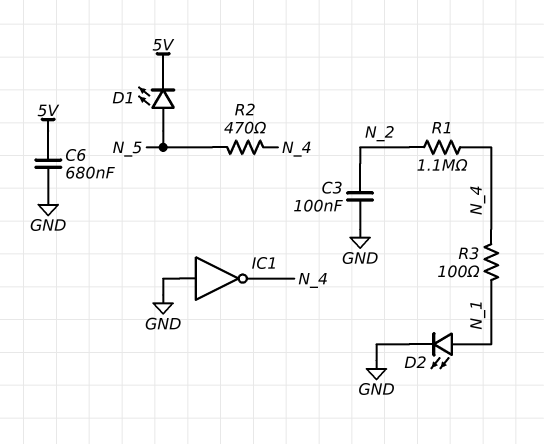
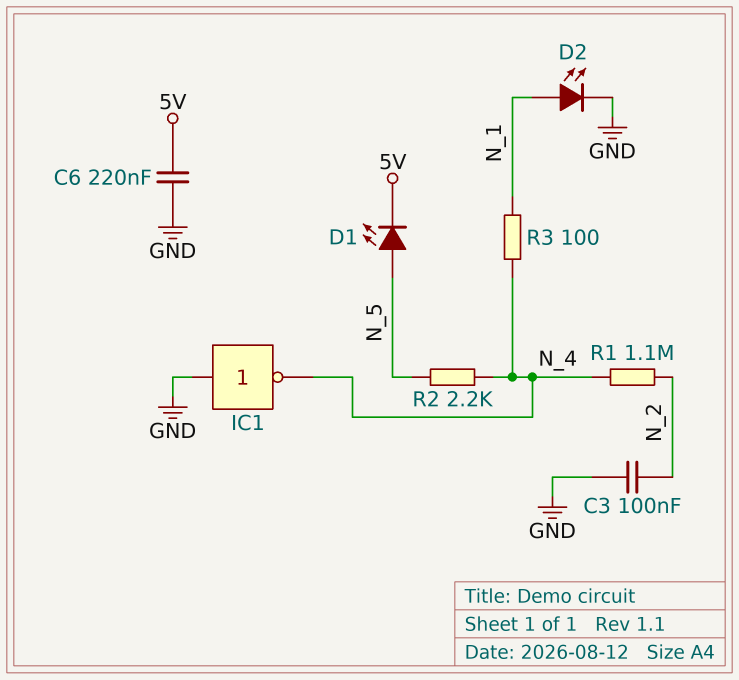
C6: 680nF (5V, GND) -> 220nF (5V, GND)
R2: 470 (N_4, N_5) -> 2.2k (N_4, N_5)

